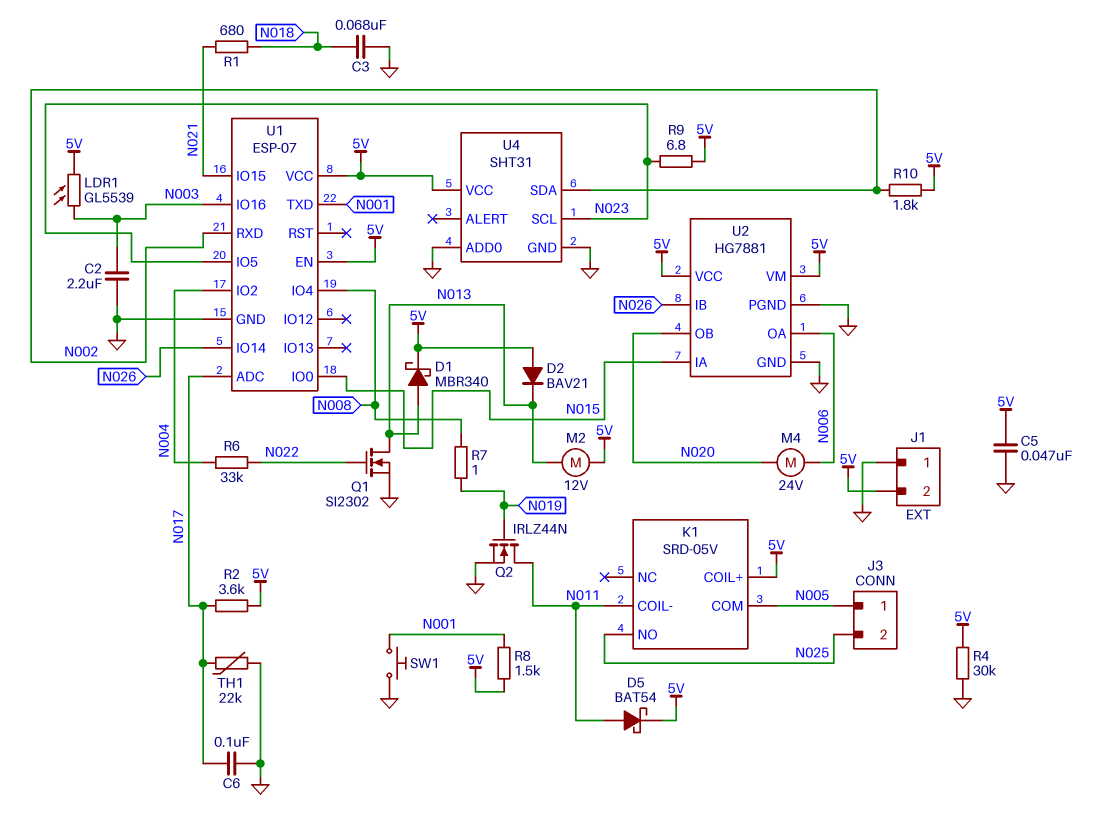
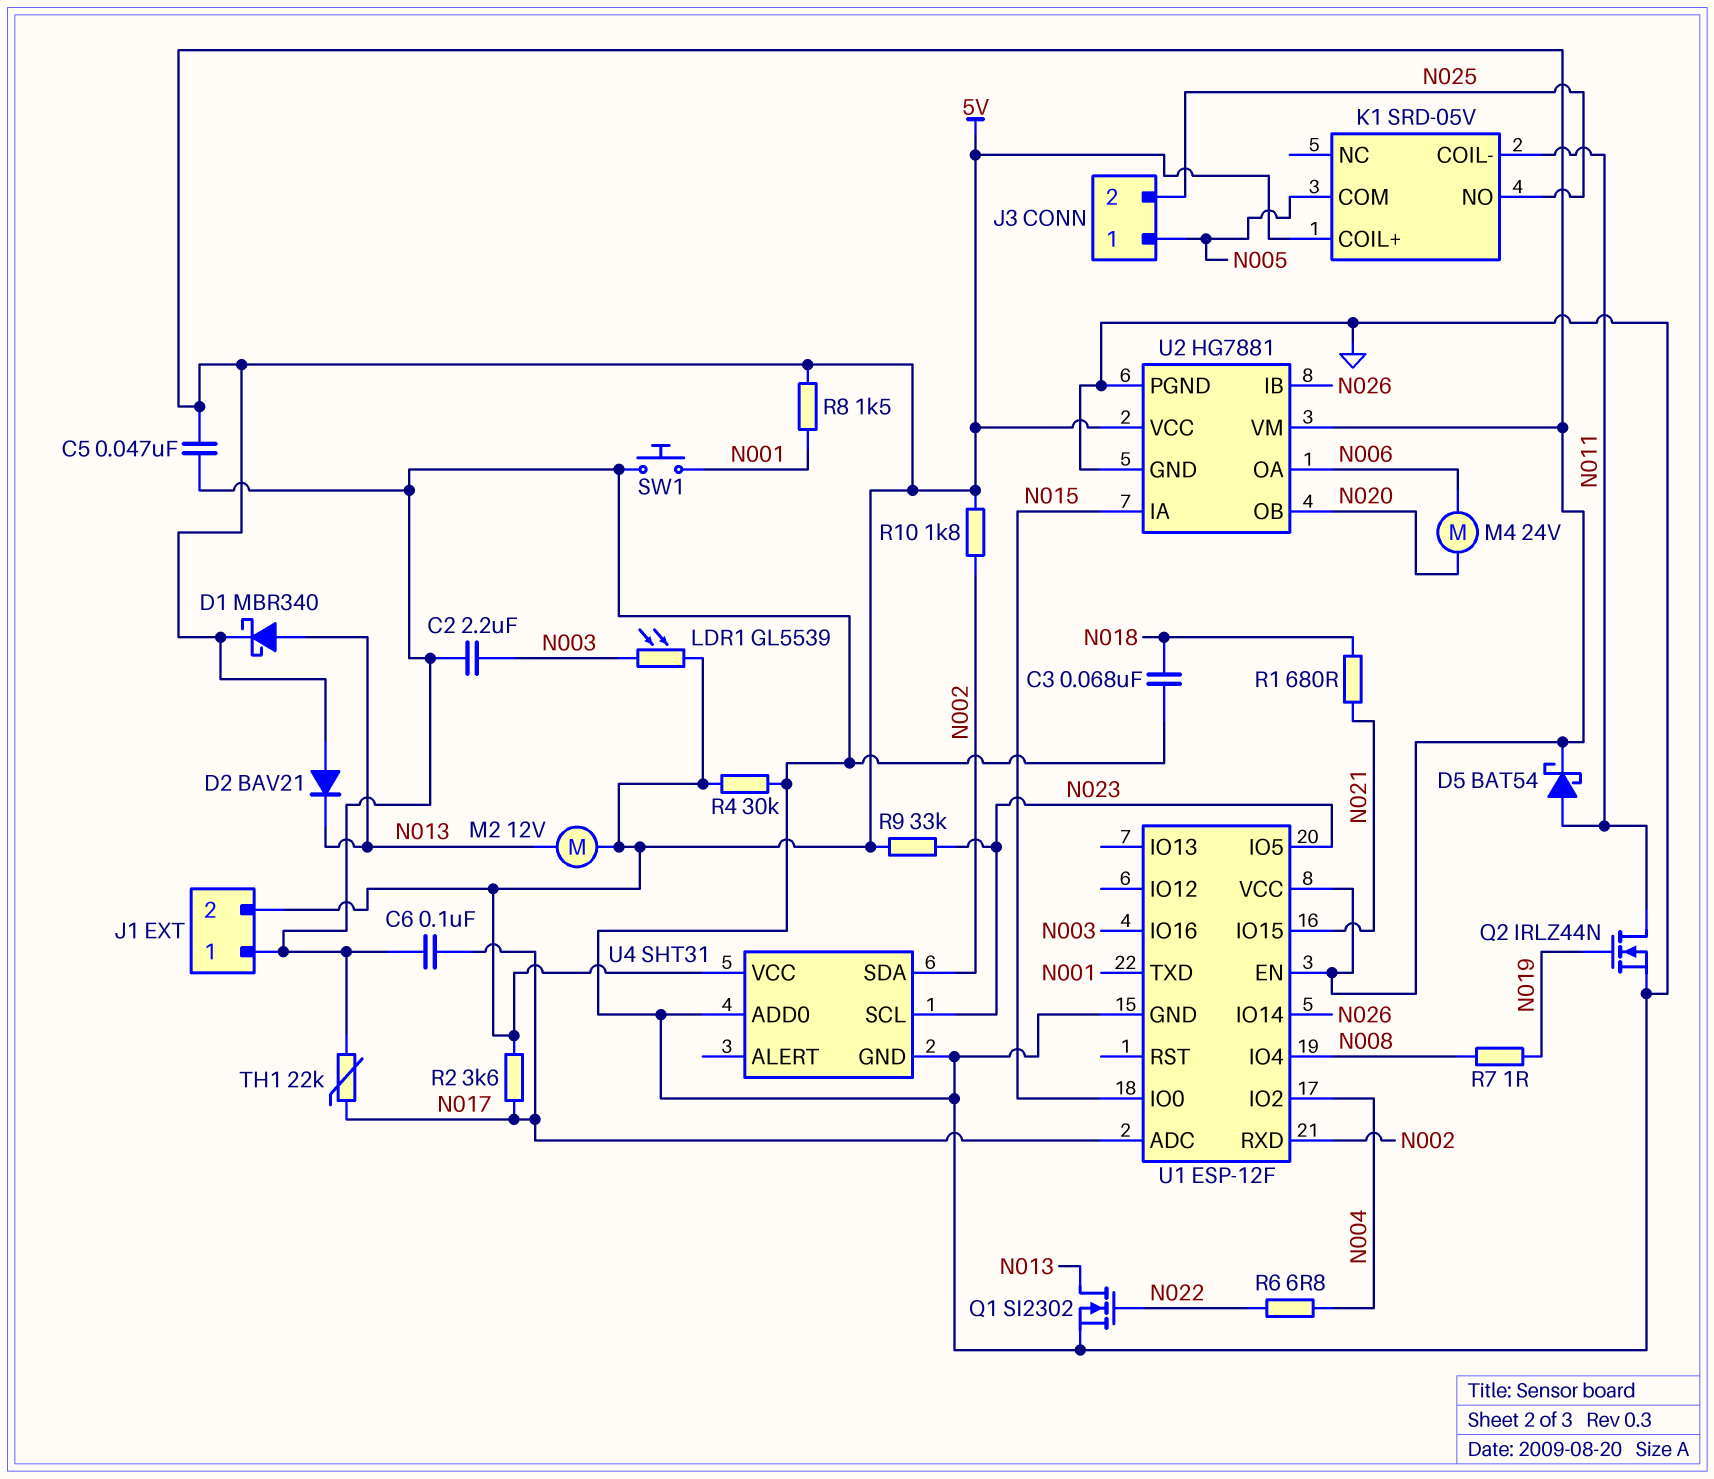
R6: 33k (N004, N022) -> 6.8 (N004, N022)
R9: 6.8 (5V, N023) -> 33k (5V, N023)
U1: ESP-07 -> ESP-12F

